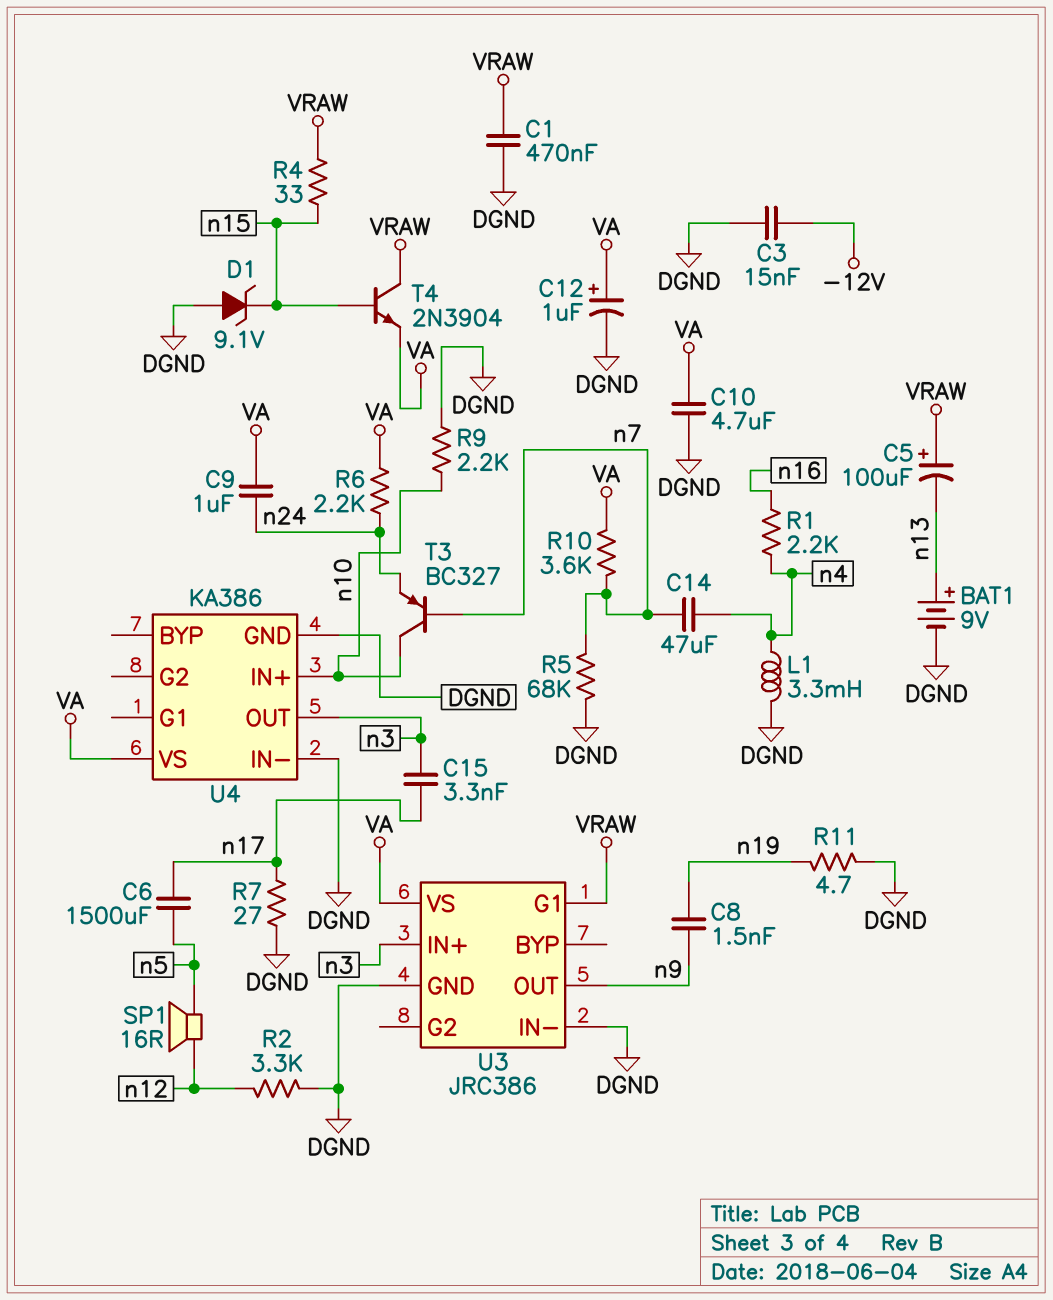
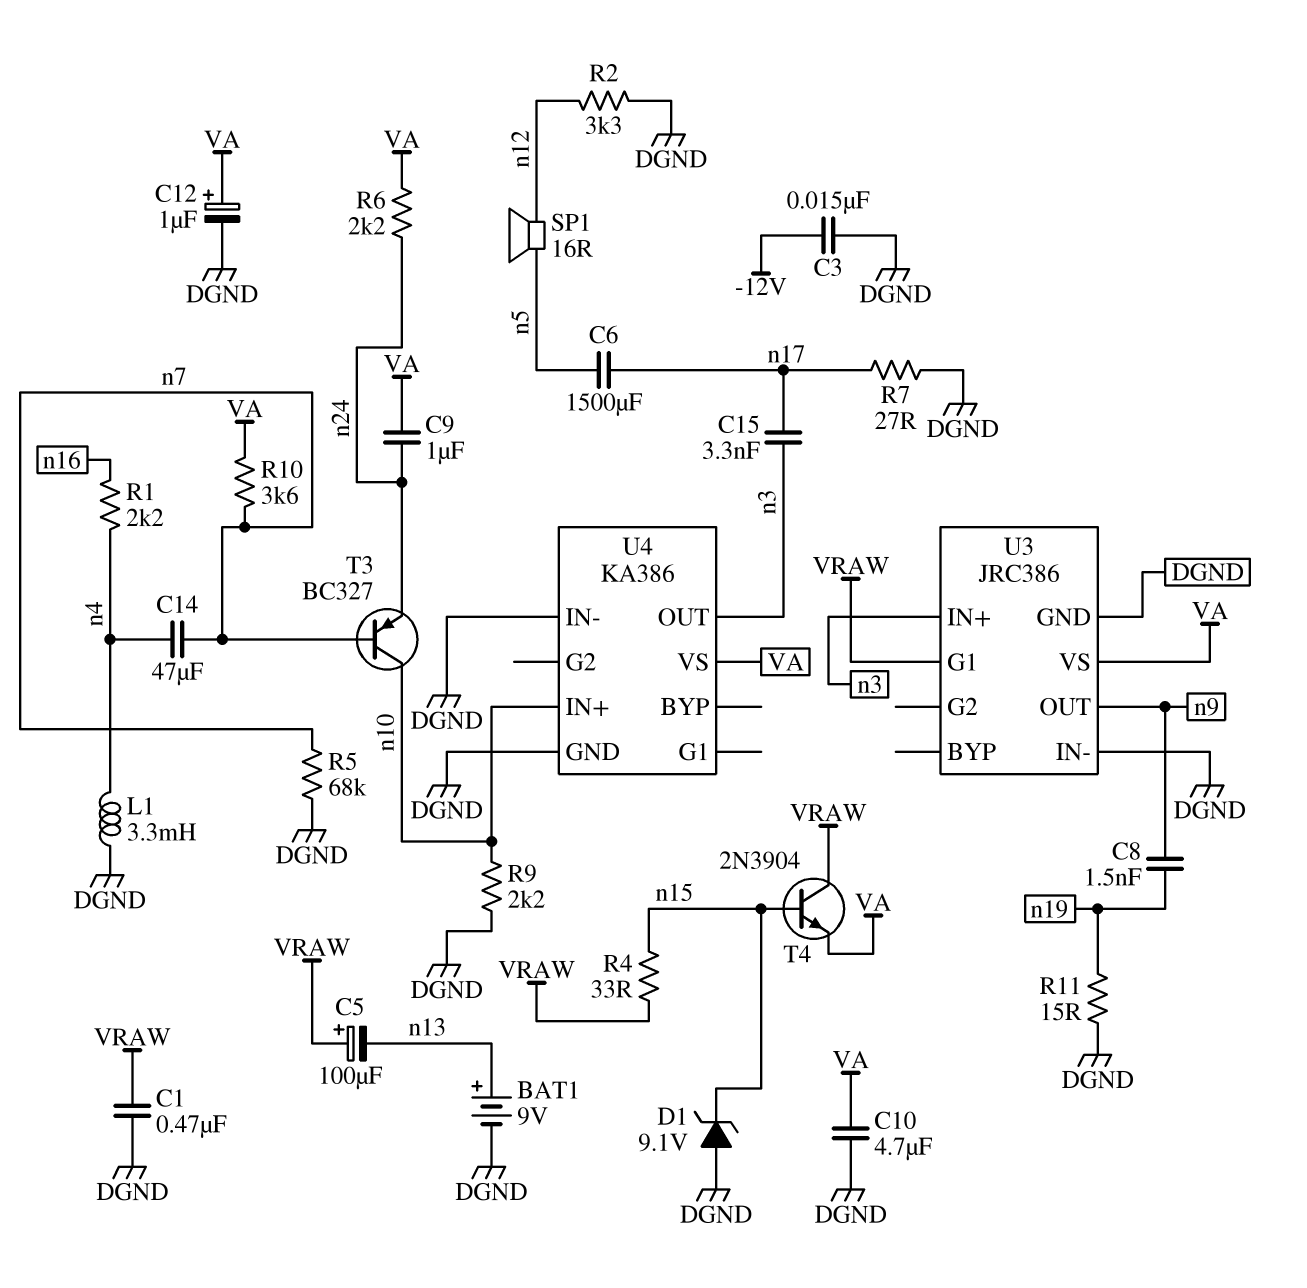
R11: 4.7 (DGND, n19) -> 15 (DGND, n19)

